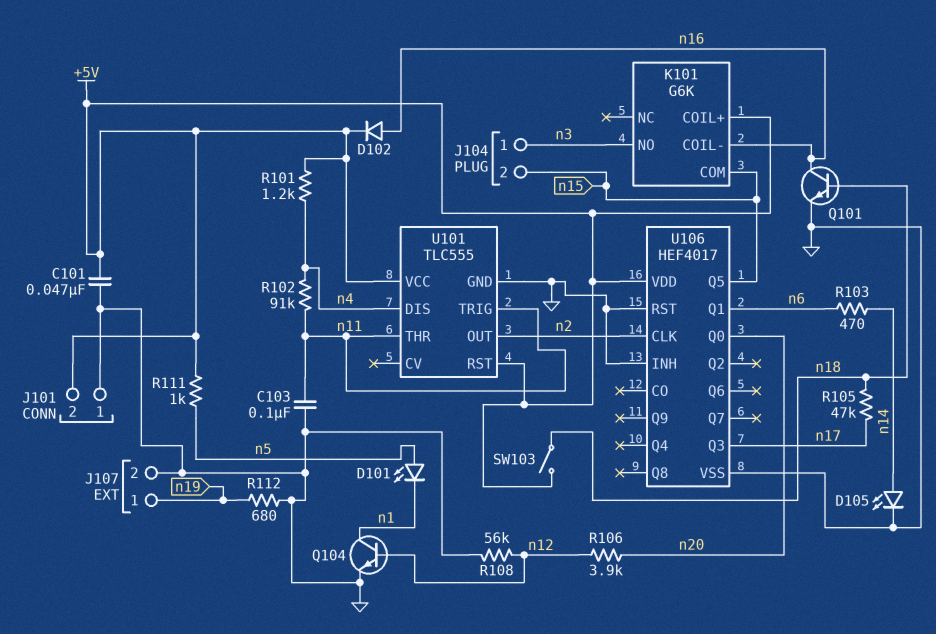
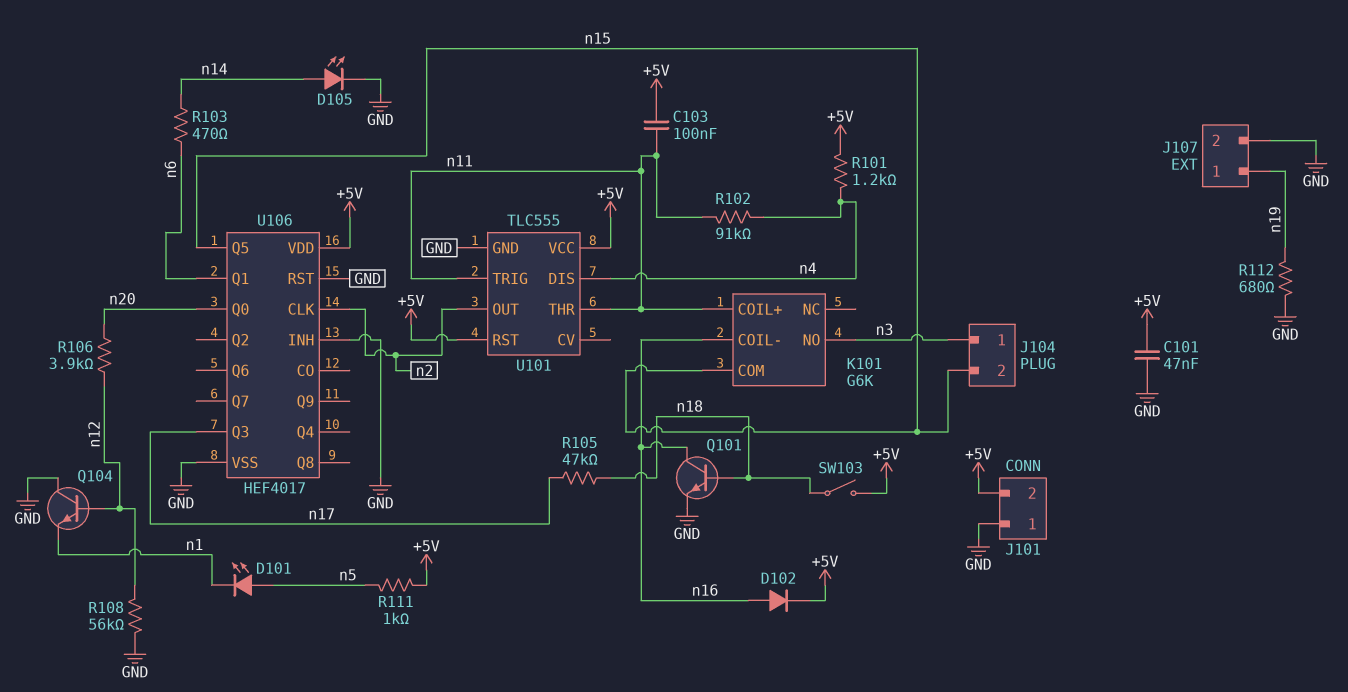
C103: 100nF (GND, n11) -> 100nF (+5V, n11)
K101 pin COIL+: +5V -> n11
Q104: NPN (B n12, C n1, E GND) -> NPN (B n12, C GND, E n1)

